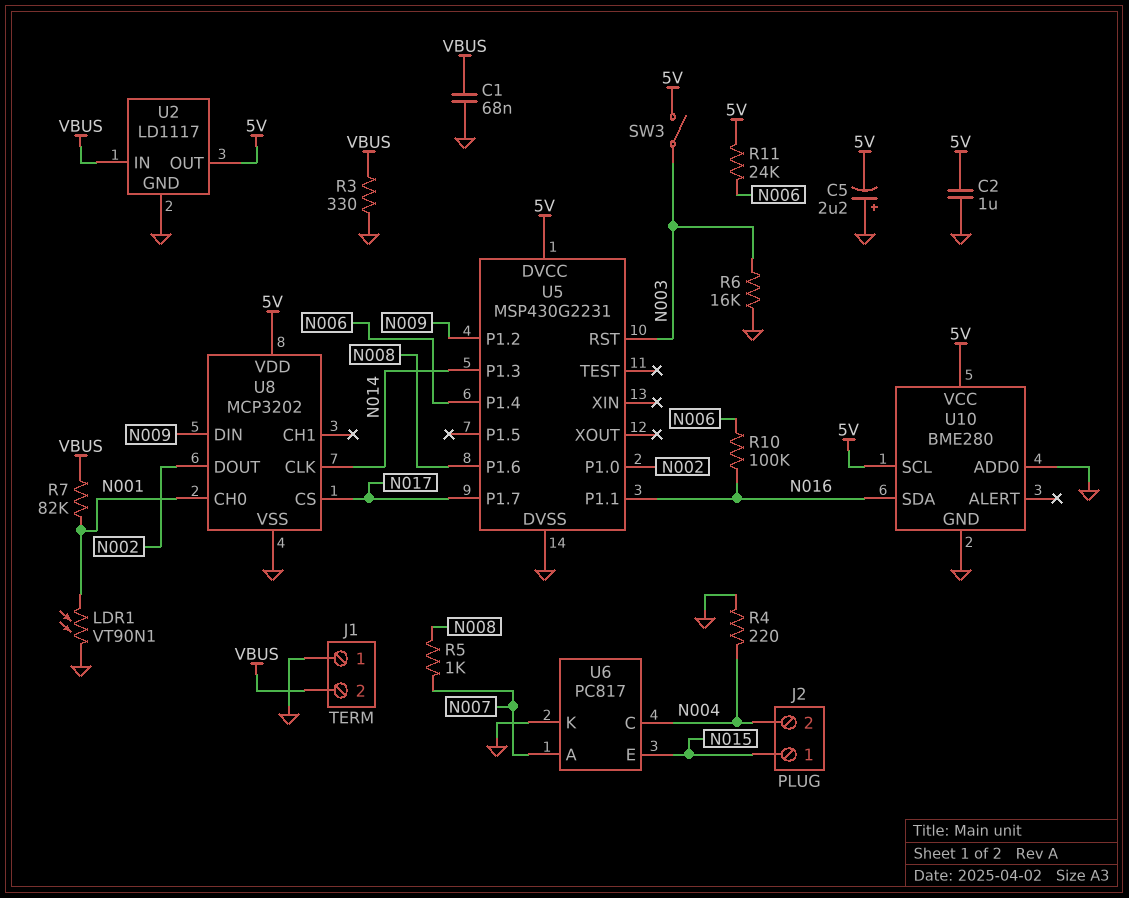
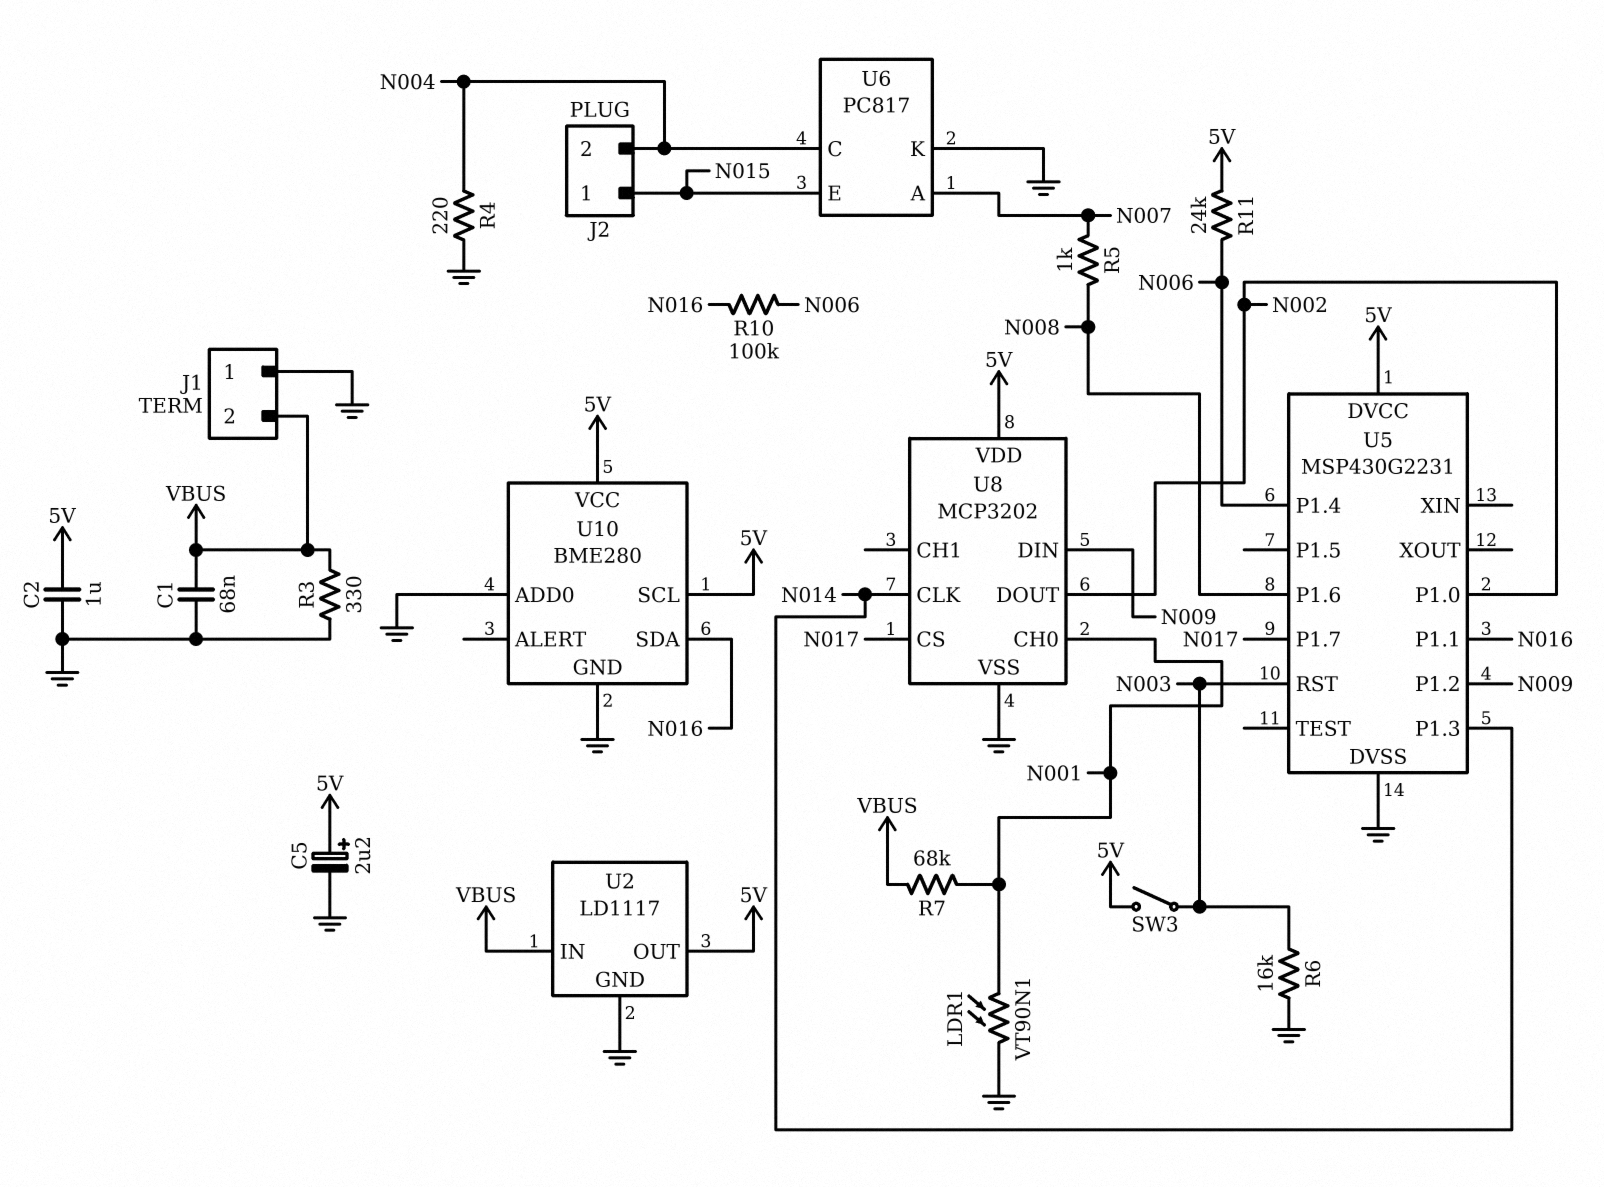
C5: 2.2uF (plus GND, minus 5V) -> 2.2uF (plus 5V, minus GND)
R7: 82k (N001, VBUS) -> 68k (N001, VBUS)

